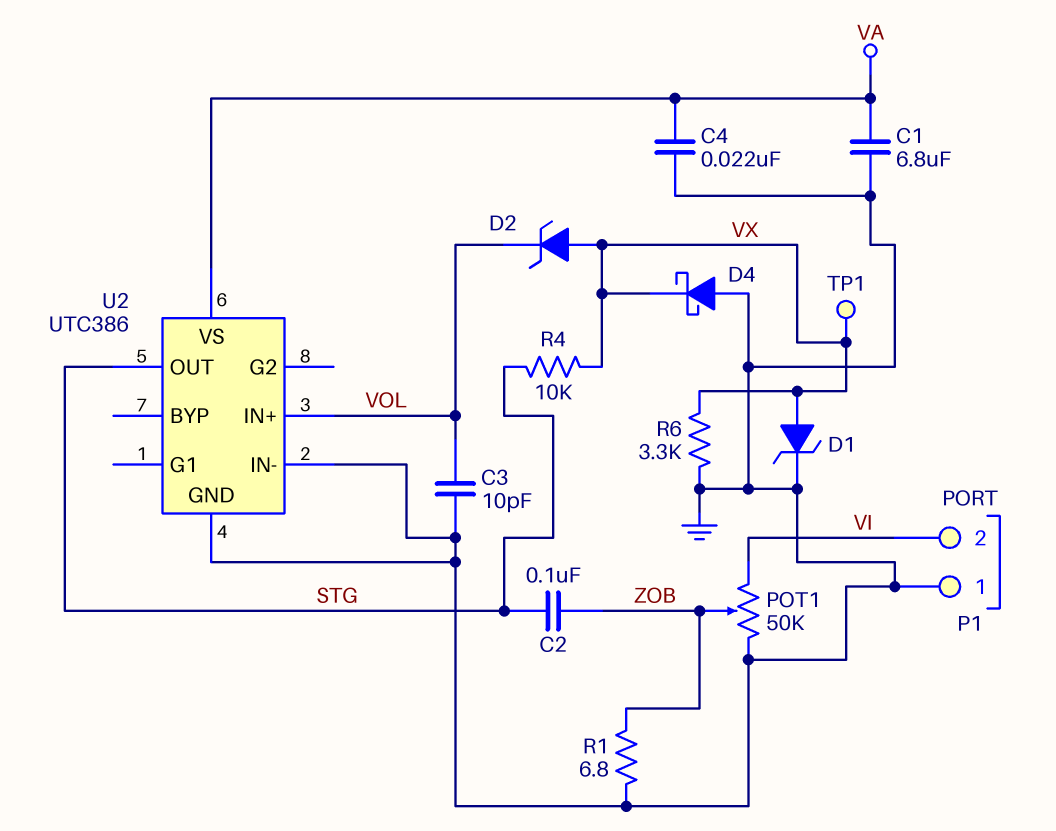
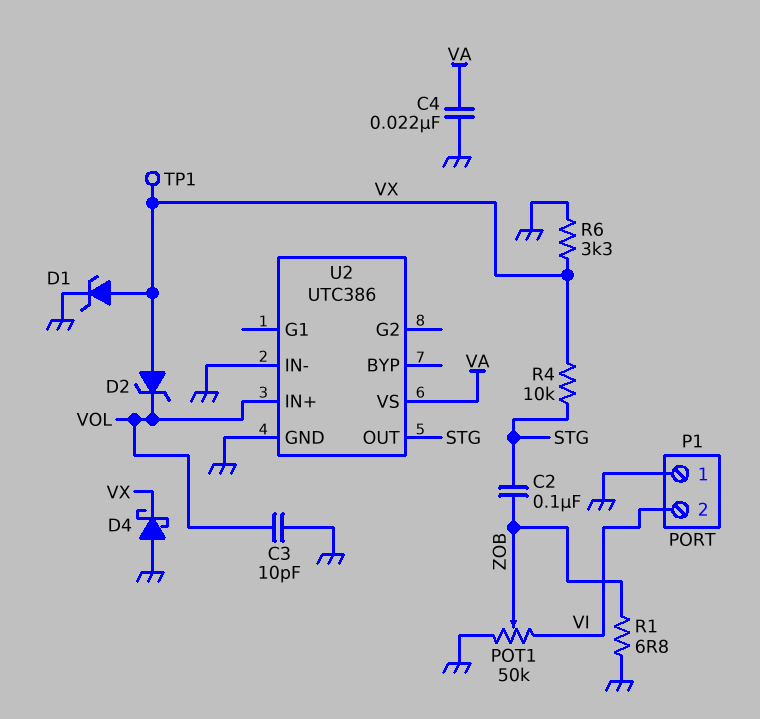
C1: 6.8uF (GND, VA) -> none

